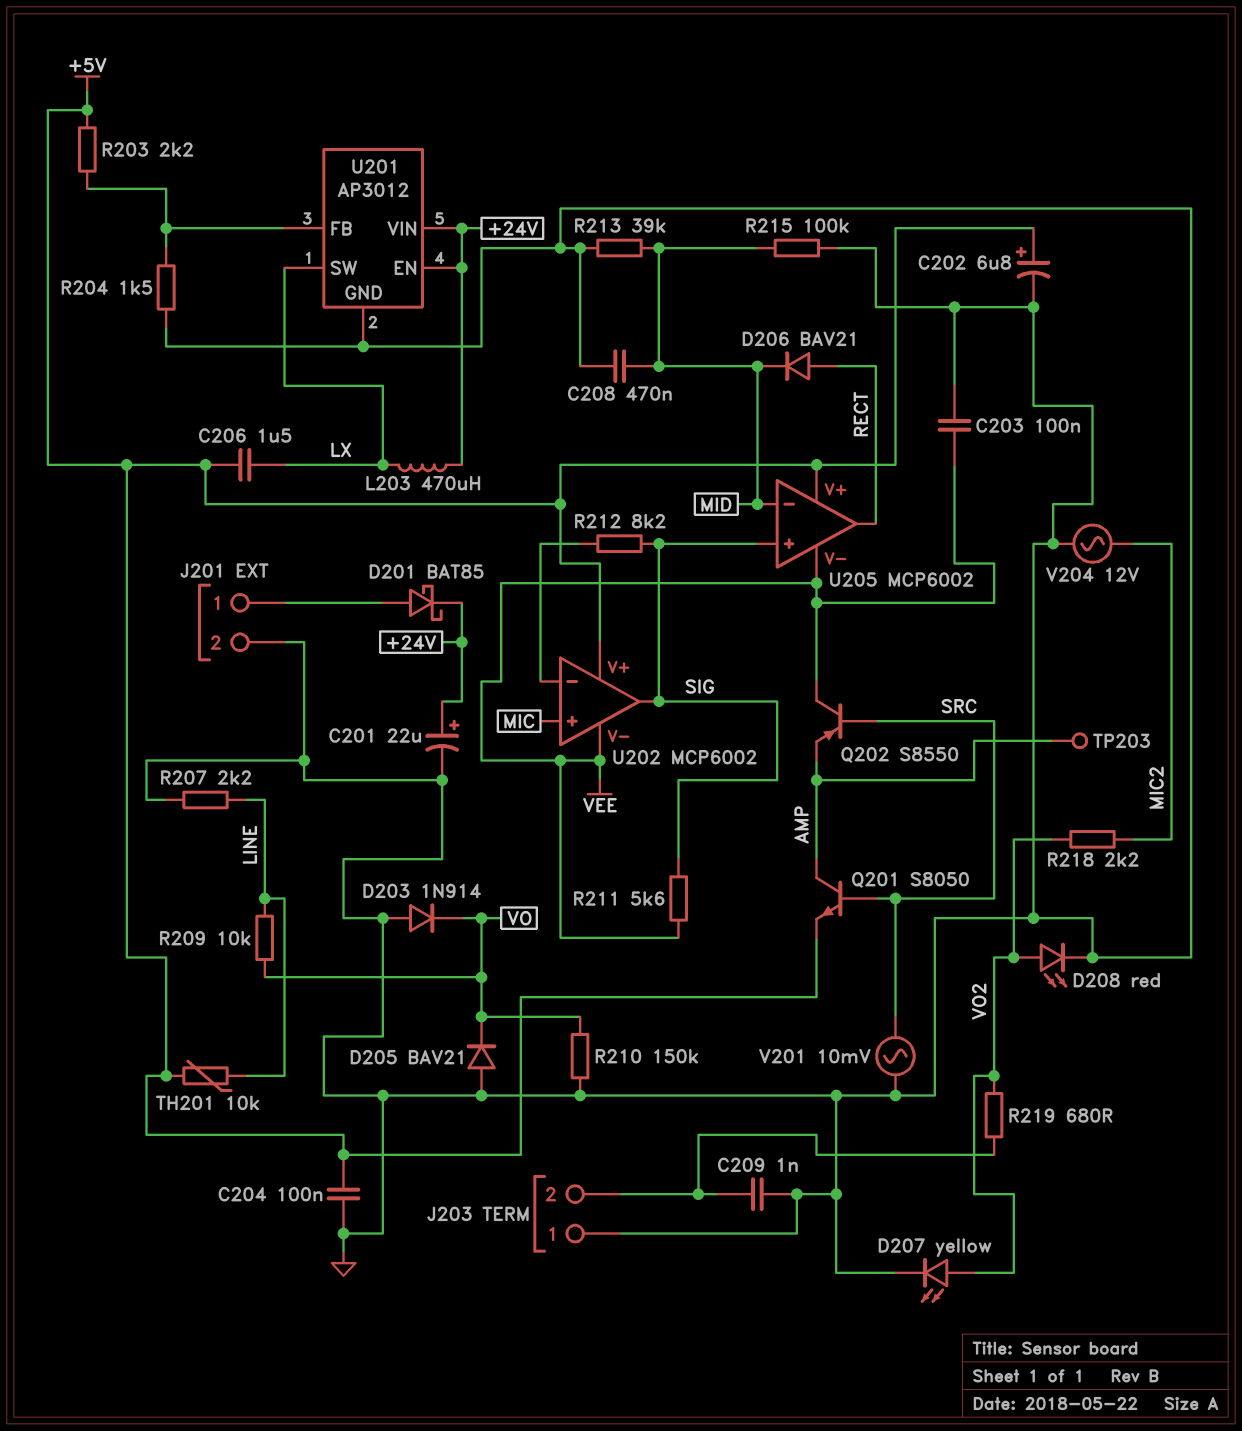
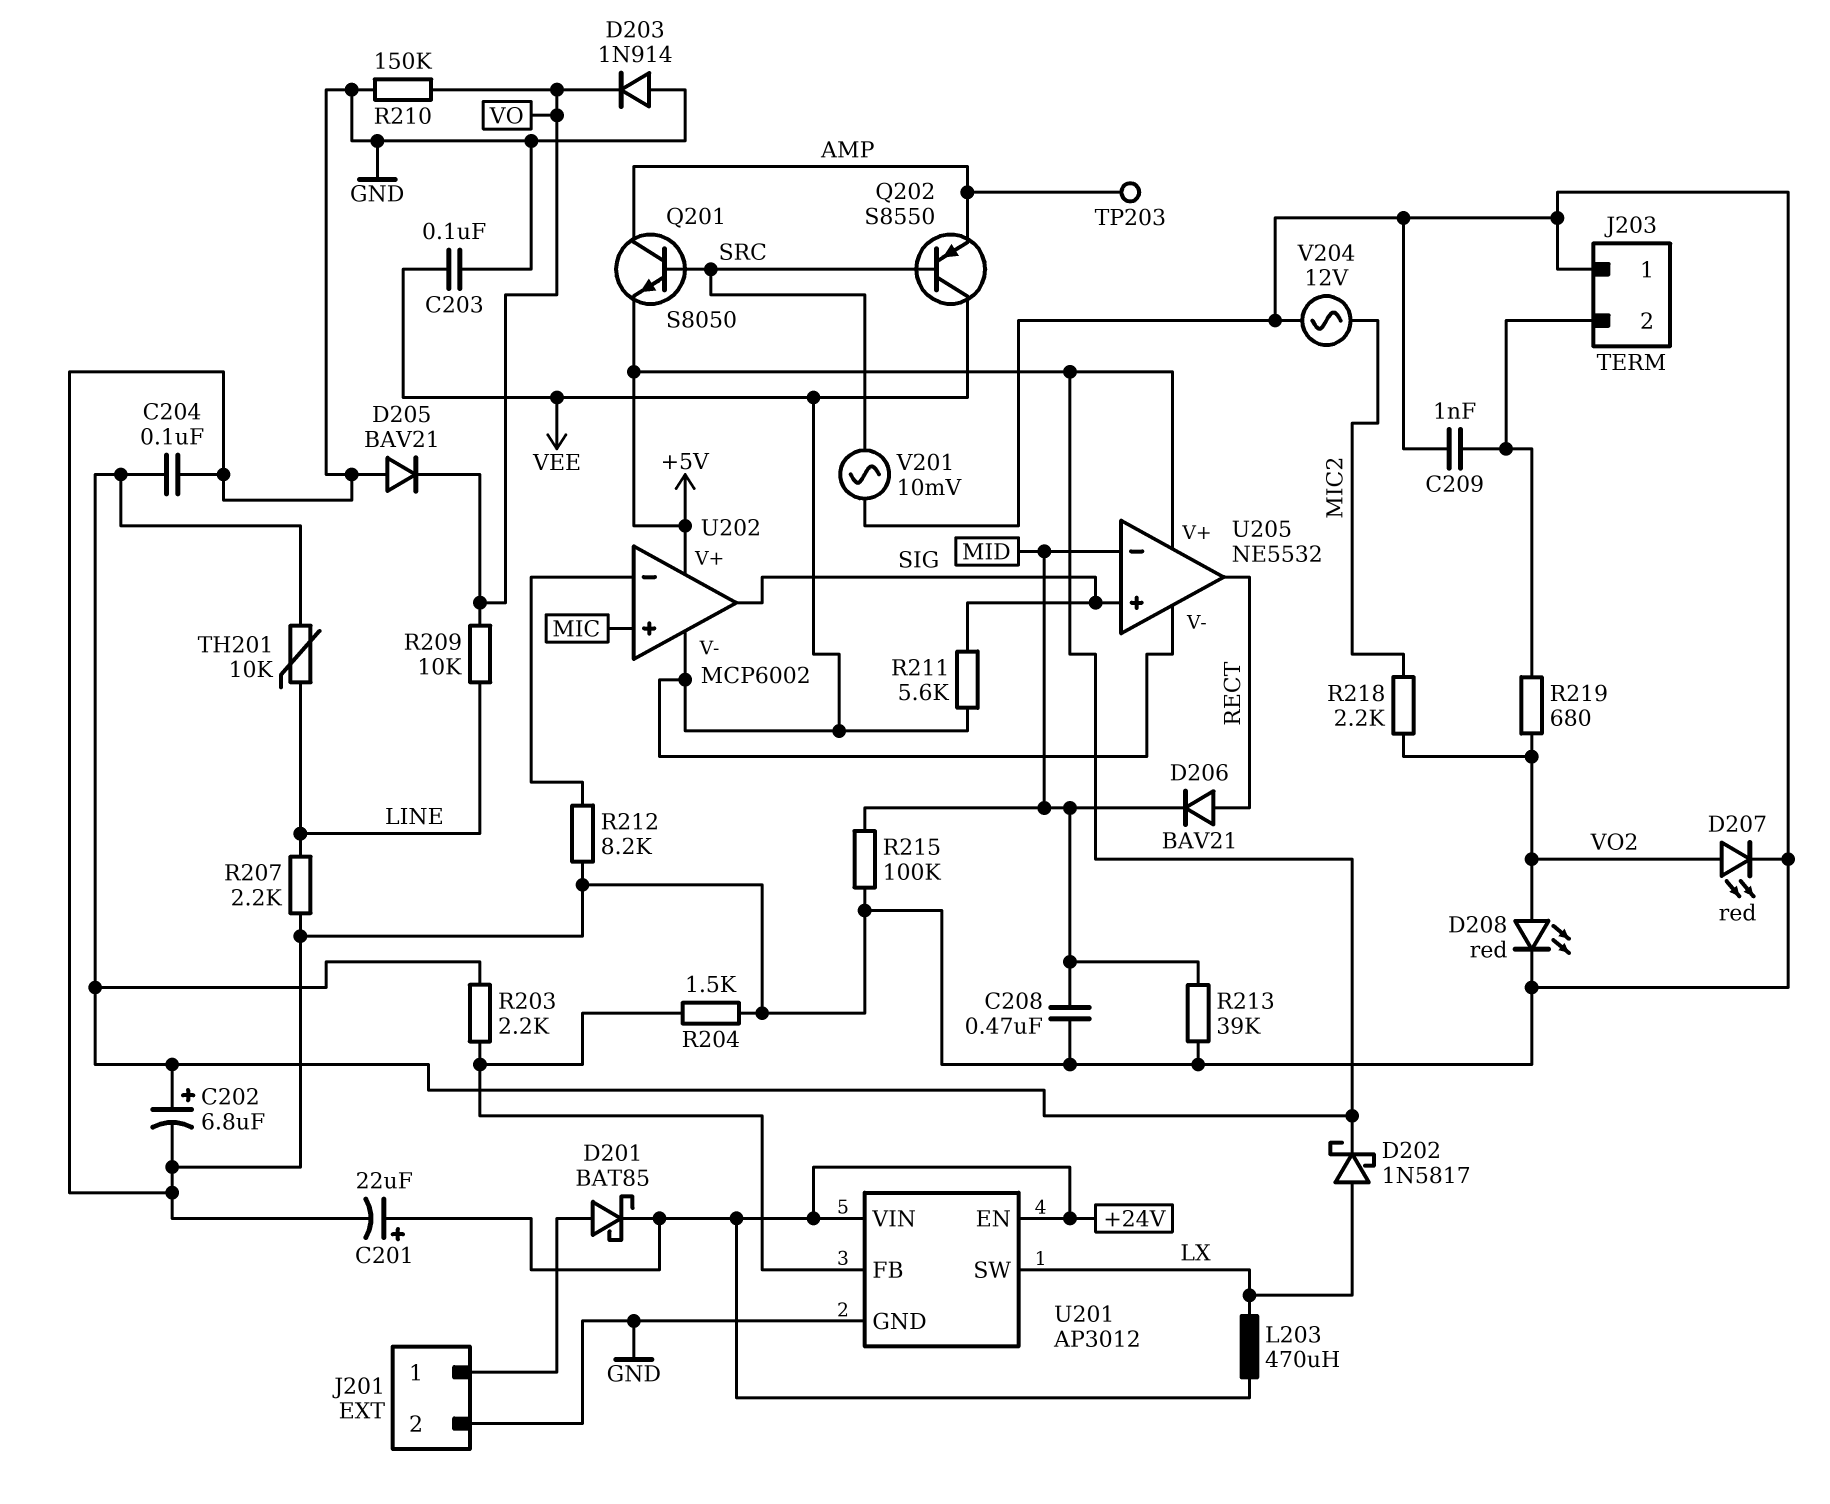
C206: 1.5uF (+5V, LX) -> none
D202: none -> schottky 1N5817 (A LX, K +5V)
D207: LED yellow (A VO2, K GND) -> LED red (A VO2, K GND)
R212: 8.2k (SIG, U202/in-) -> 8.2k (GND, U202/in-)
U205: MCP6002 -> NE5532

